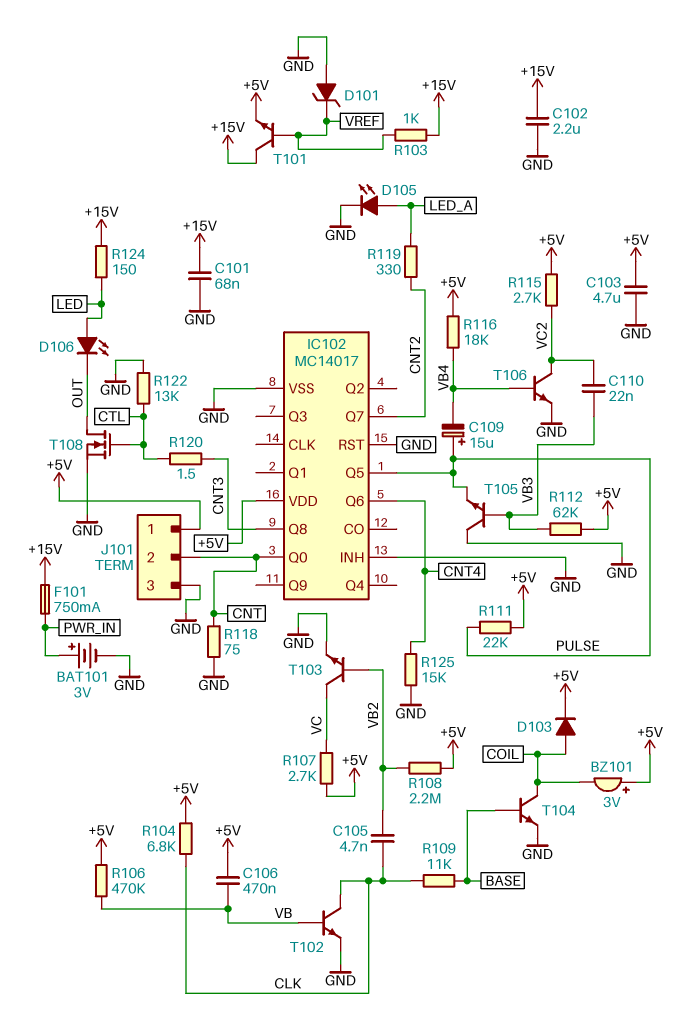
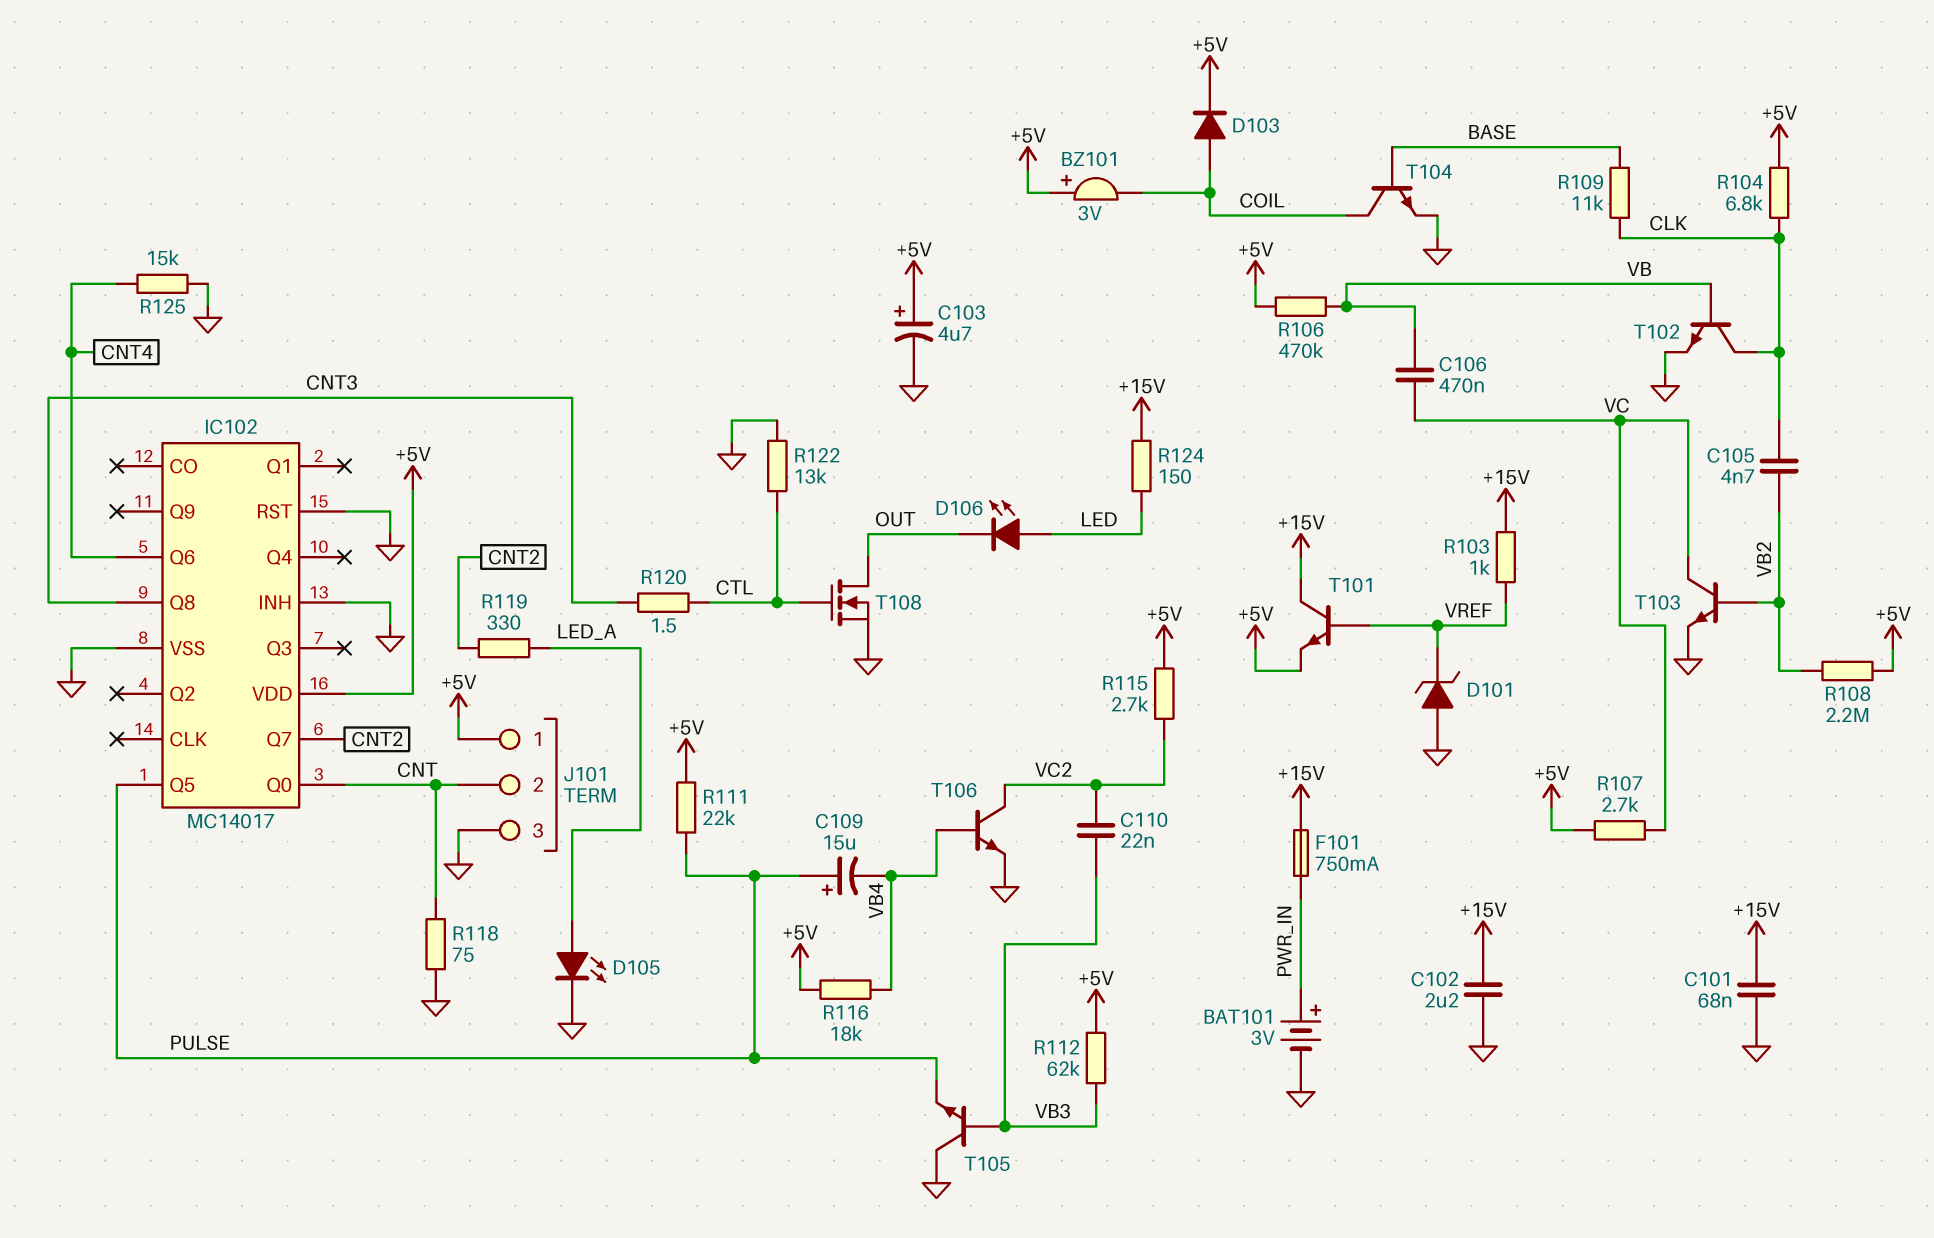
C103: 4.7uF (+5V, GND) -> 4.7uF (plus +5V, minus GND)
C106: 470nF (+5V, VB) -> 470nF (VB, VC)

